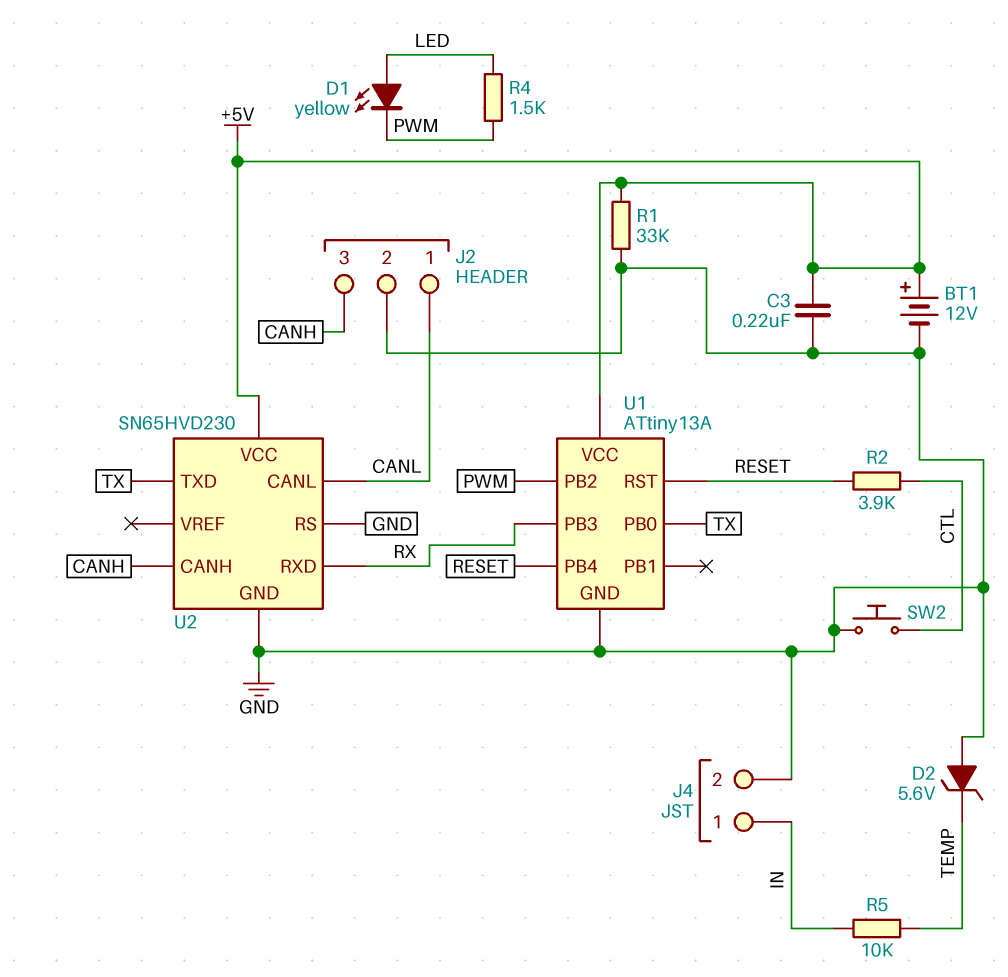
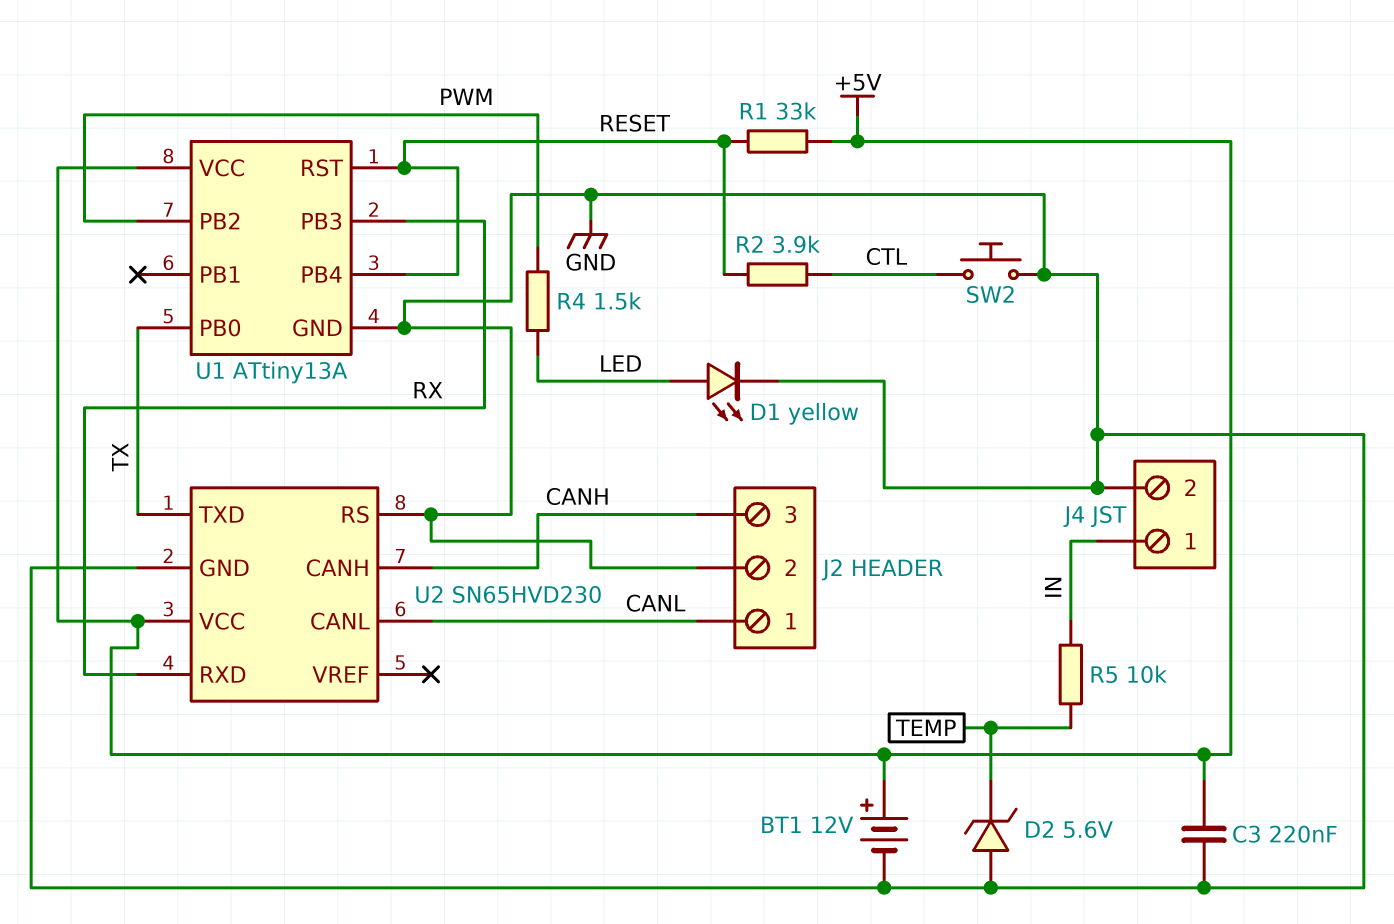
D1: LED yellow (A LED, K PWM) -> LED yellow (A LED, K GND)
R1: 33k (+5V, GND) -> 33k (+5V, RESET)

